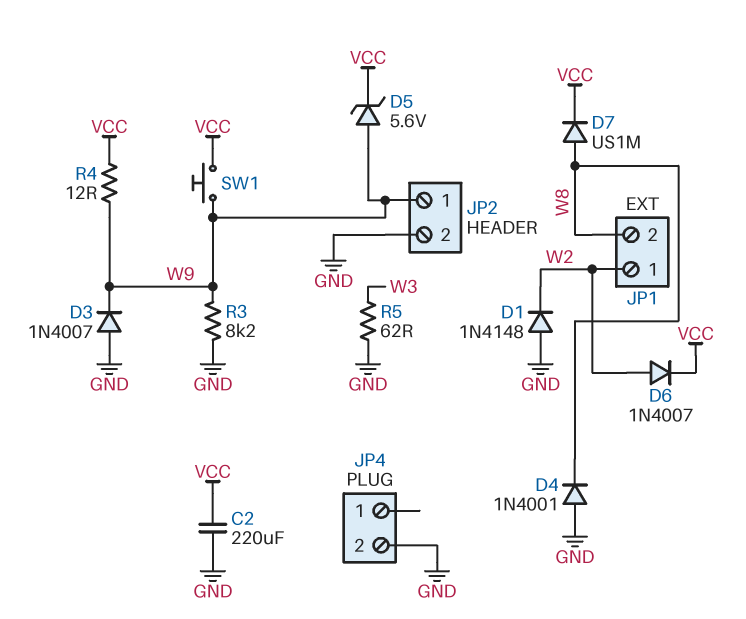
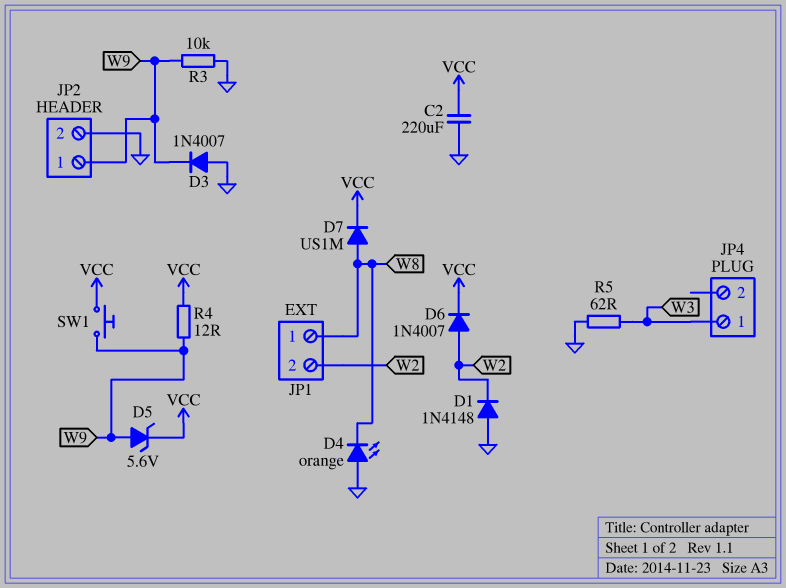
D4: diode 1N4001 (A GND, K W8) -> LED orange (A GND, K W8)
JP1 pin 1: W2 -> W8
JP1 pin 2: W8 -> W2
JP4 pin 1: none -> W3
JP4 pin 2: GND -> none
R3: 8.2k (GND, W9) -> 10k (GND, W9)

